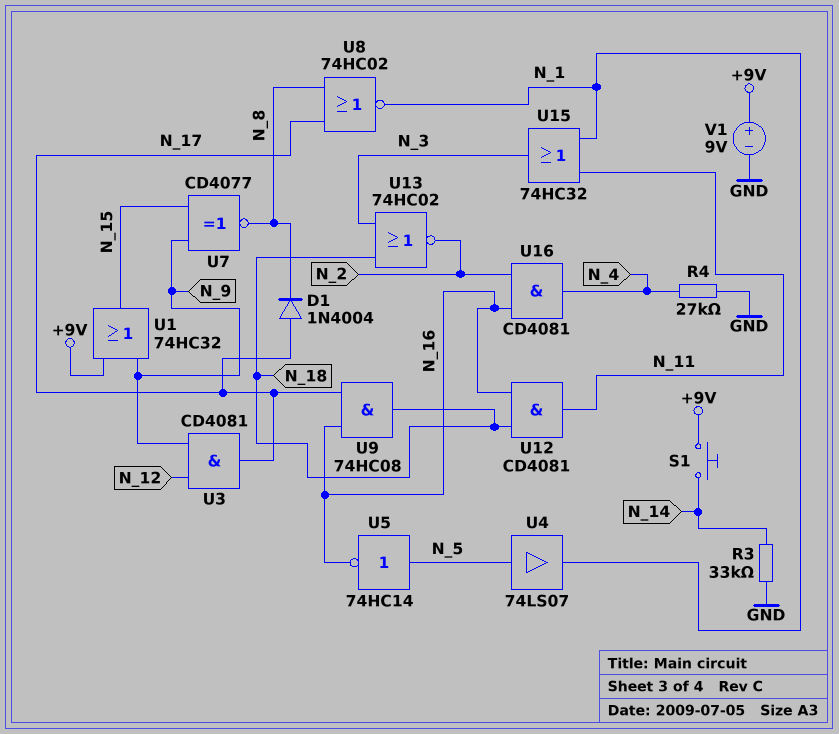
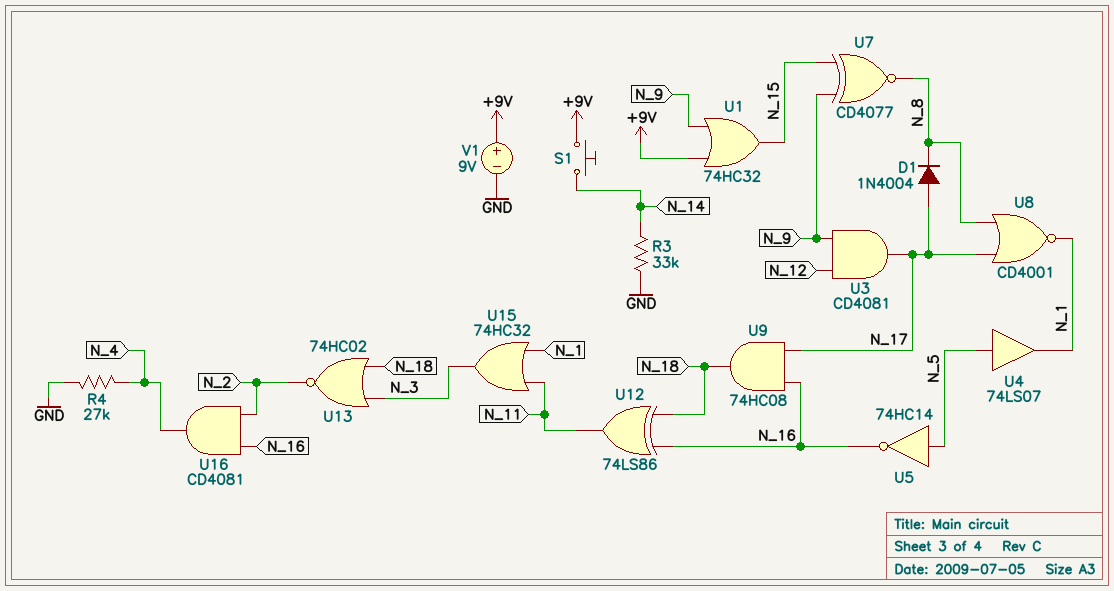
U8: NOR 74HC02 (in N_8, in N_17, out N_1) -> NOR CD4001 (in N_8, in N_17, out N_1)
U12: AND CD4081 (in N_16, in N_18, out N_11) -> XOR 74LS86 (in N_16, in N_18, out N_11)

